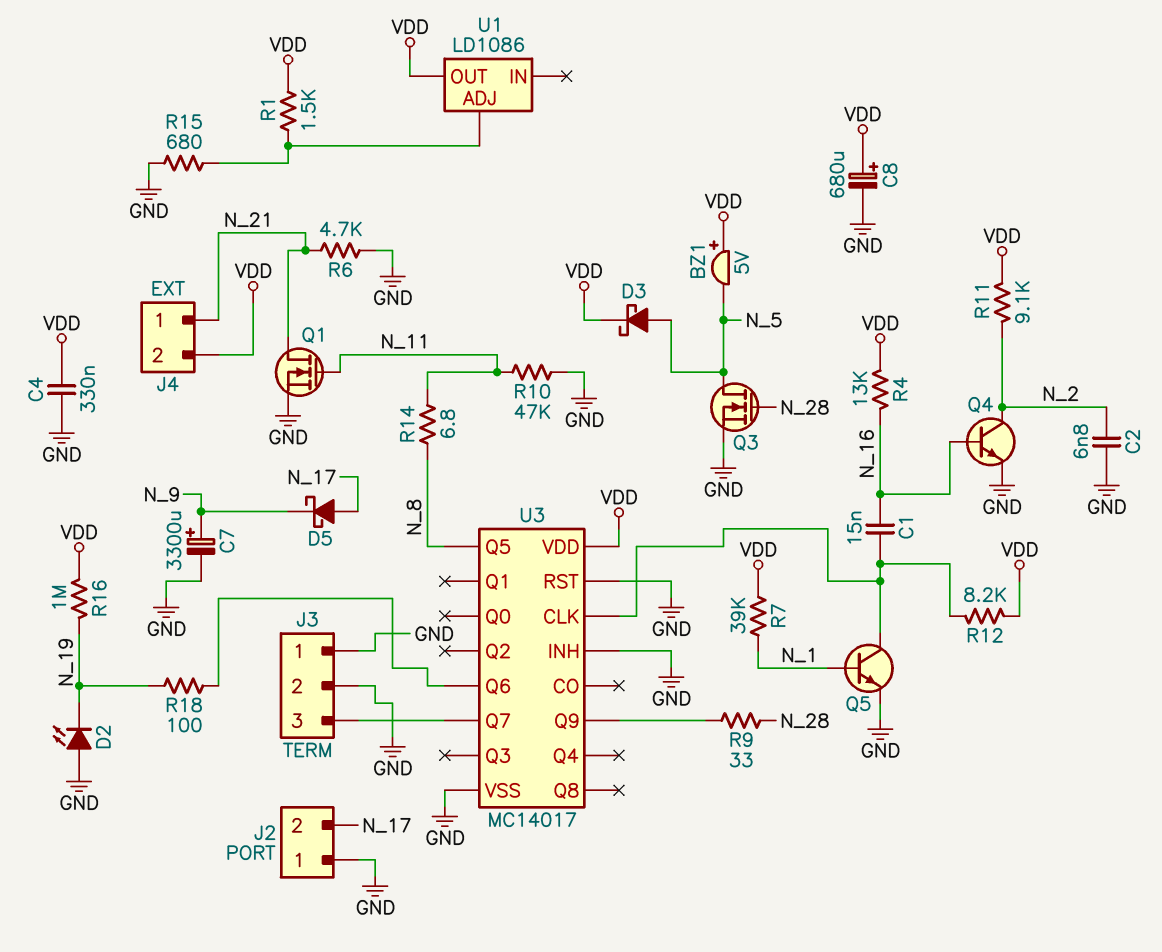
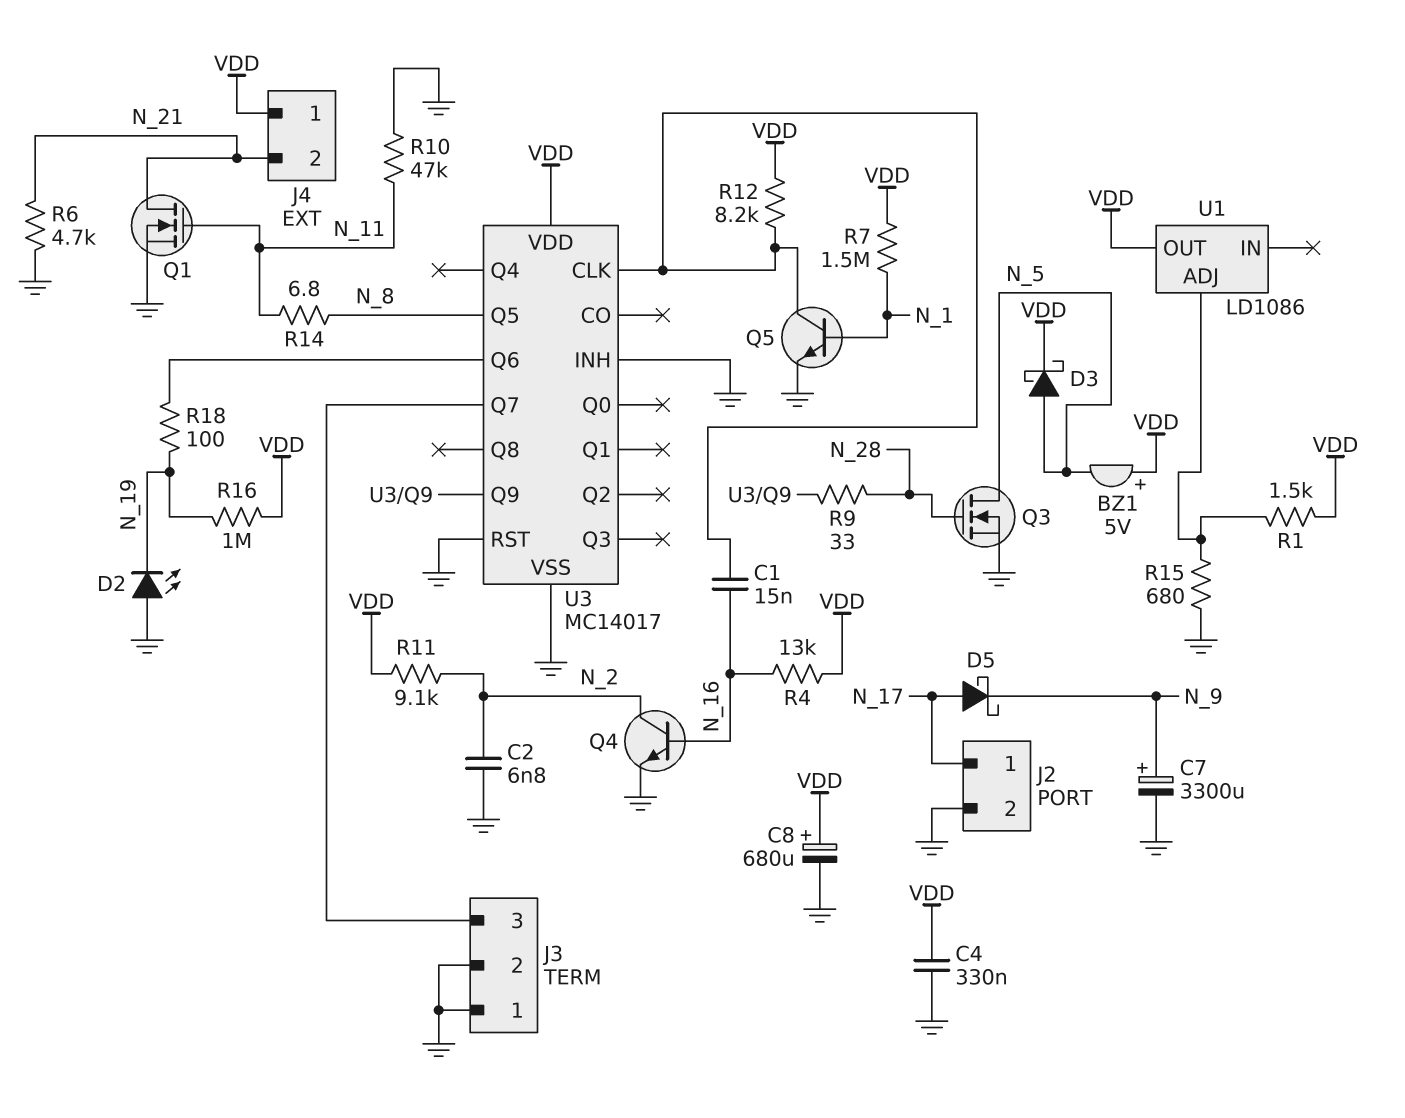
J2 pin 1: GND -> N_17
J2 pin 2: N_17 -> GND
J4 pin 1: N_21 -> VDD
J4 pin 2: VDD -> N_21
R7: 39k (N_1, VDD) -> 1.5M (N_1, VDD)

